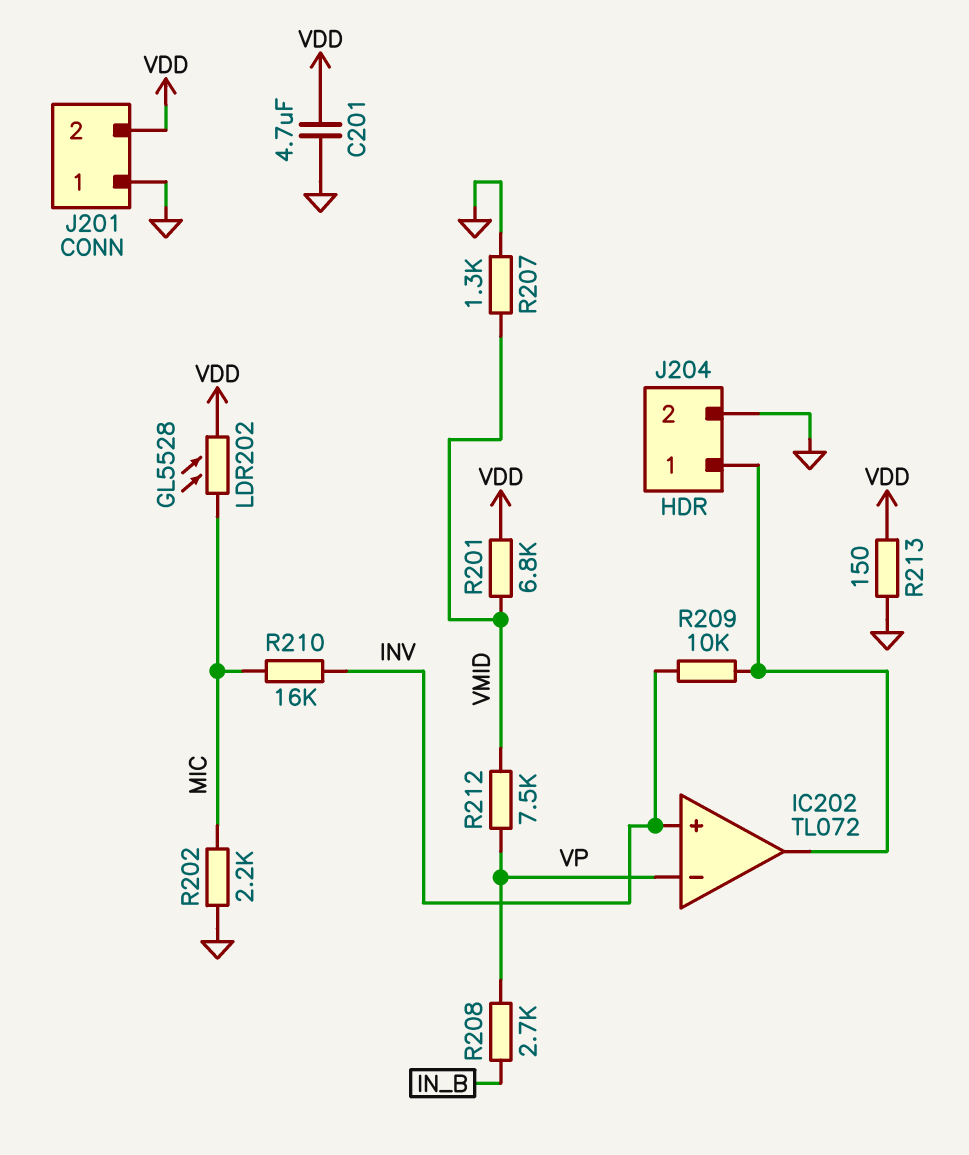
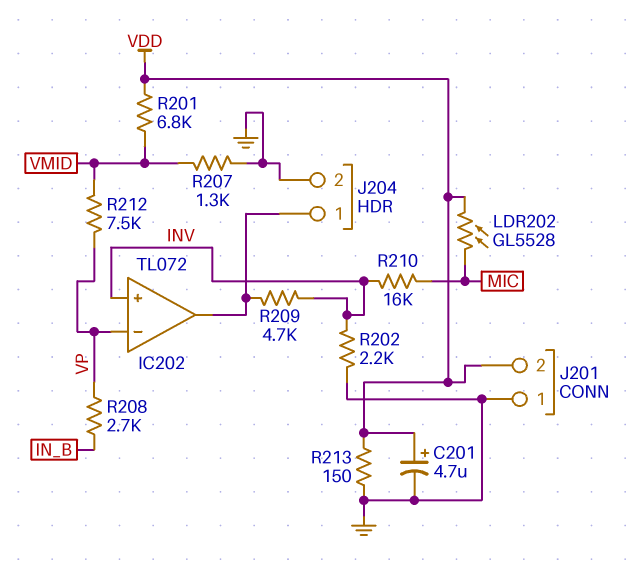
C201: 4.7uF (GND, VDD) -> 4.7uF (plus VDD, minus GND)
R202: 2.2k (GND, MIC) -> 2.2k (GND, INV)
R209: 10k (IC202/out, INV) -> 4.7k (IC202/out, INV)

